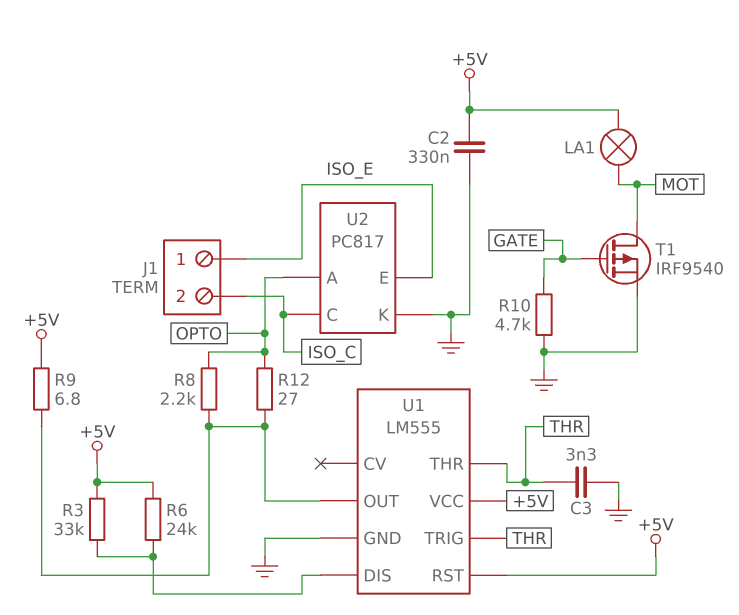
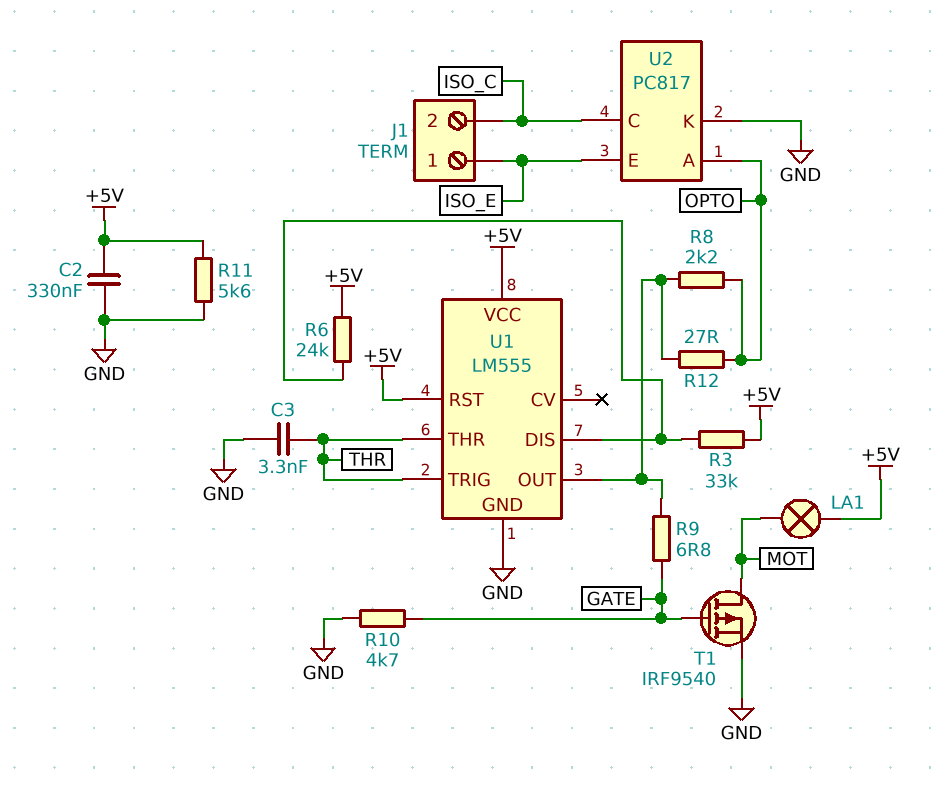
R9: 6.8 (+5V, U1/OUT) -> 6.8 (GATE, U1/OUT)
R11: none -> 5.6k (+5V, GND)

